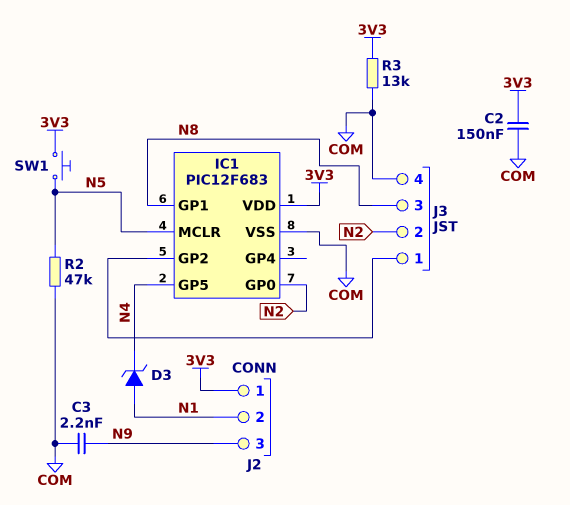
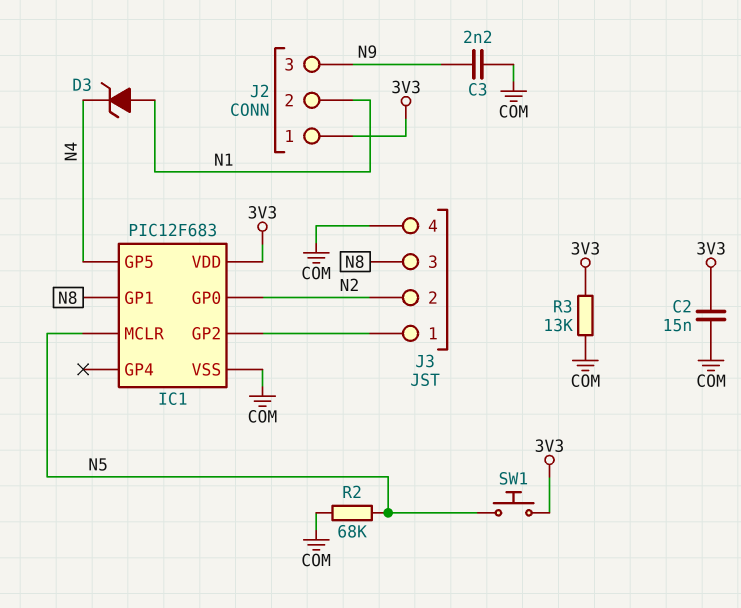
C2: 150nF (3V3, COM) -> 15nF (3V3, COM)
R2: 47k (COM, N5) -> 68k (COM, N5)

